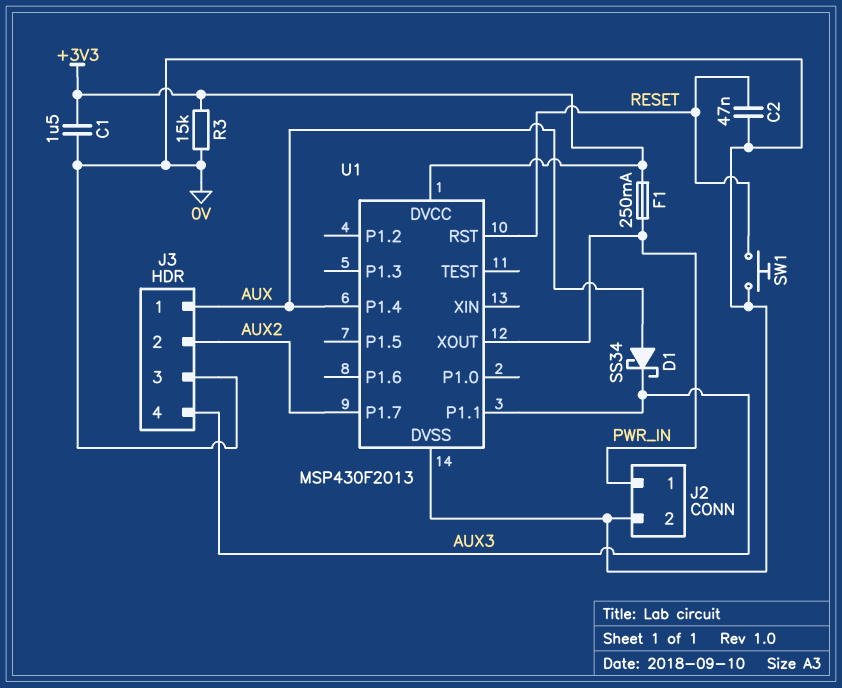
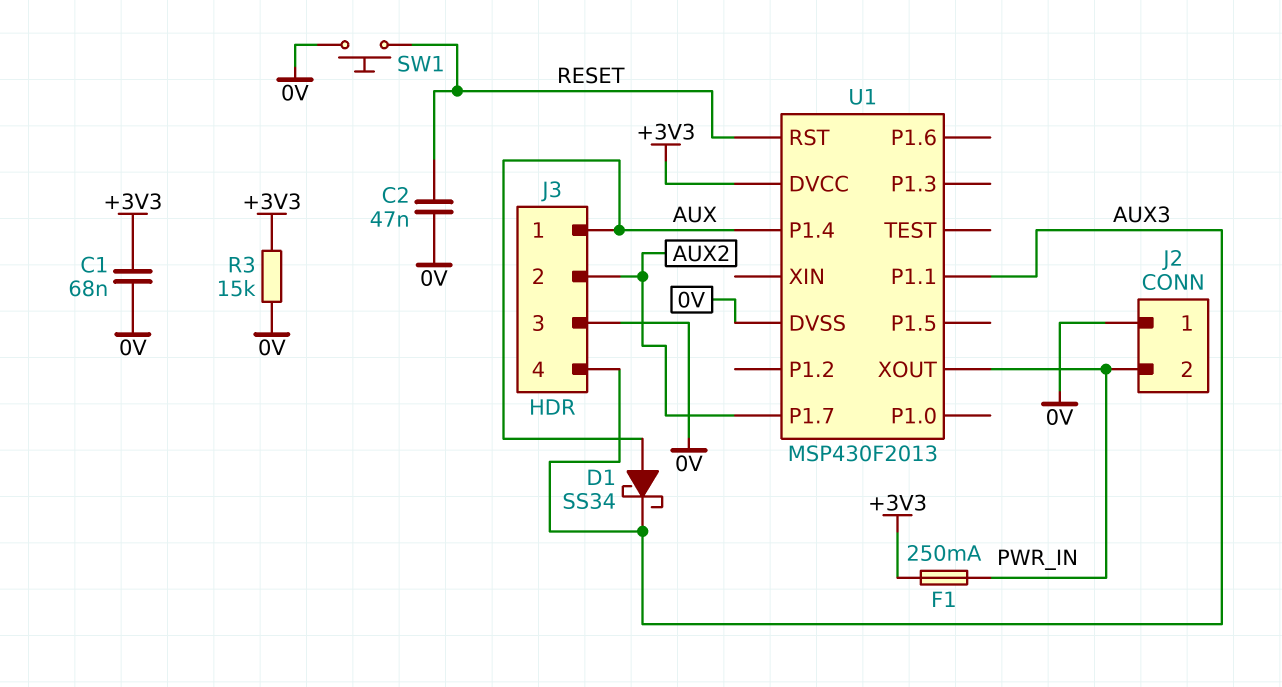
C1: 1.5uF (+3V3, 0V) -> 68nF (+3V3, 0V)
J2 pin 1: PWR_IN -> 0V
J2 pin 2: 0V -> PWR_IN

